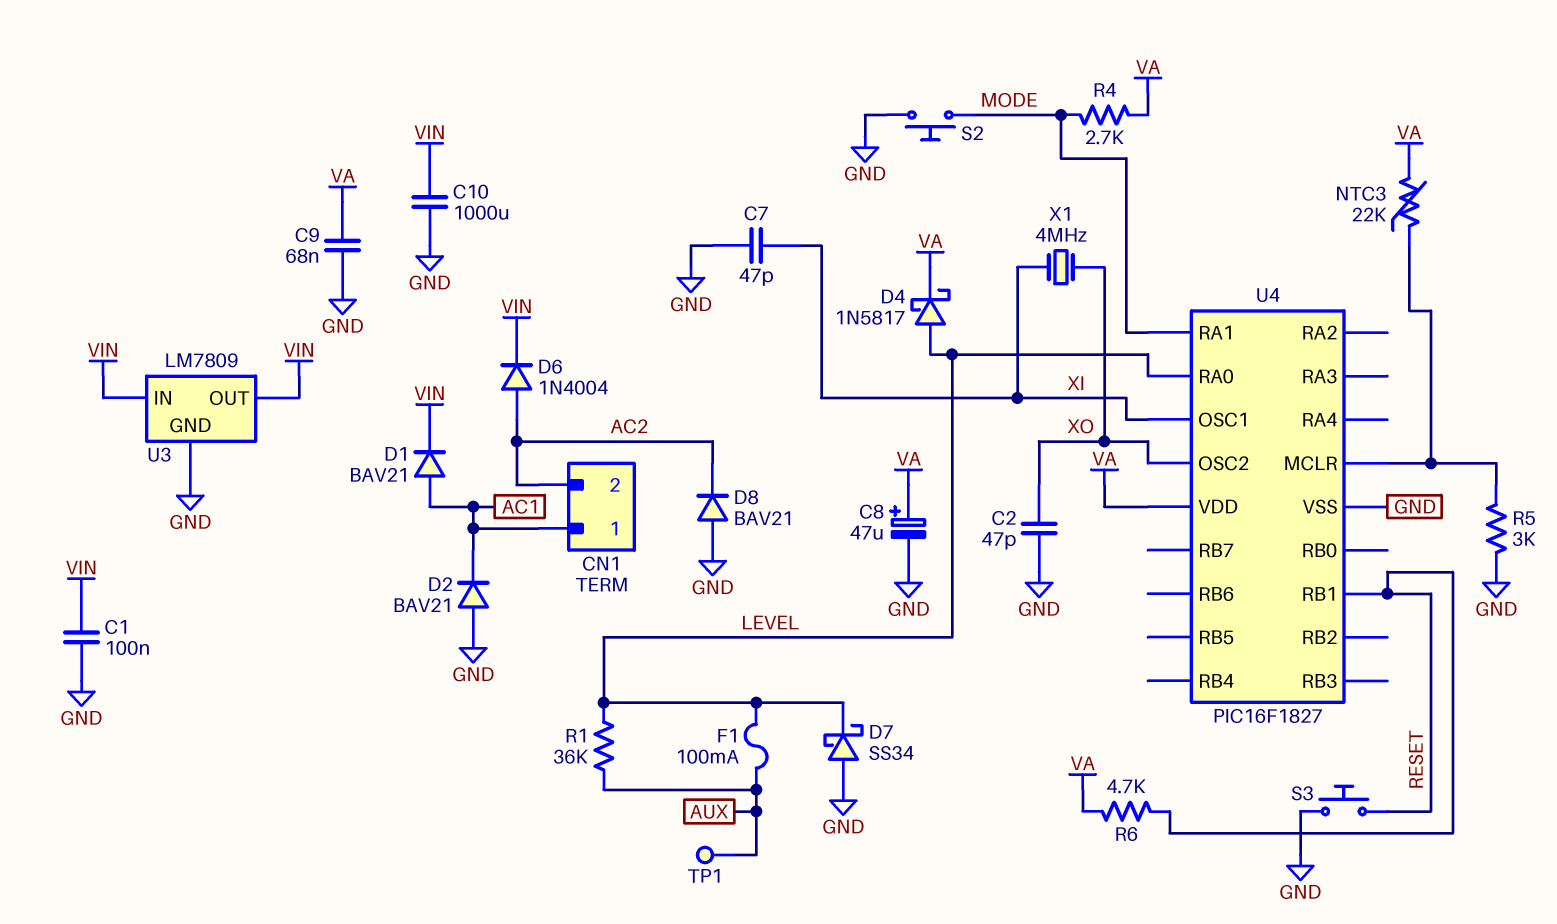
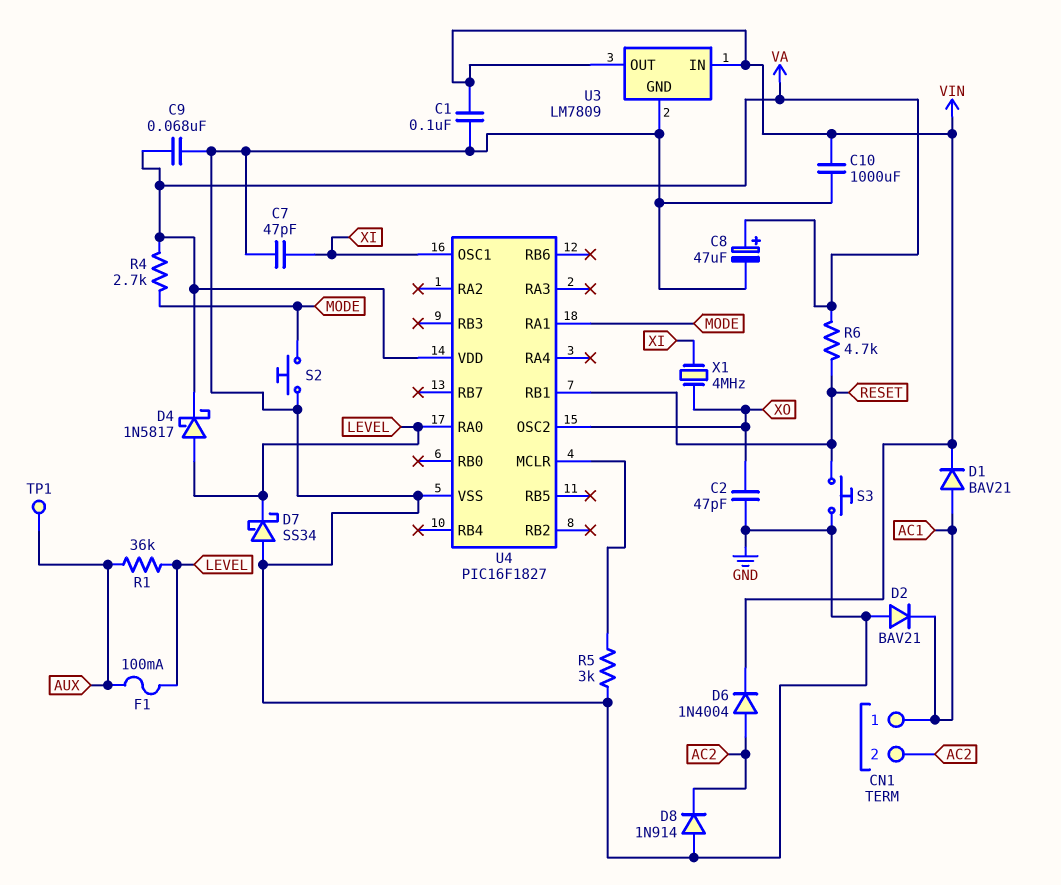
D8: diode BAV21 (A GND, K AC2) -> diode 1N914 (A GND, K AC2)
NTC3: 22k (U4/MCLR, VA) -> none

